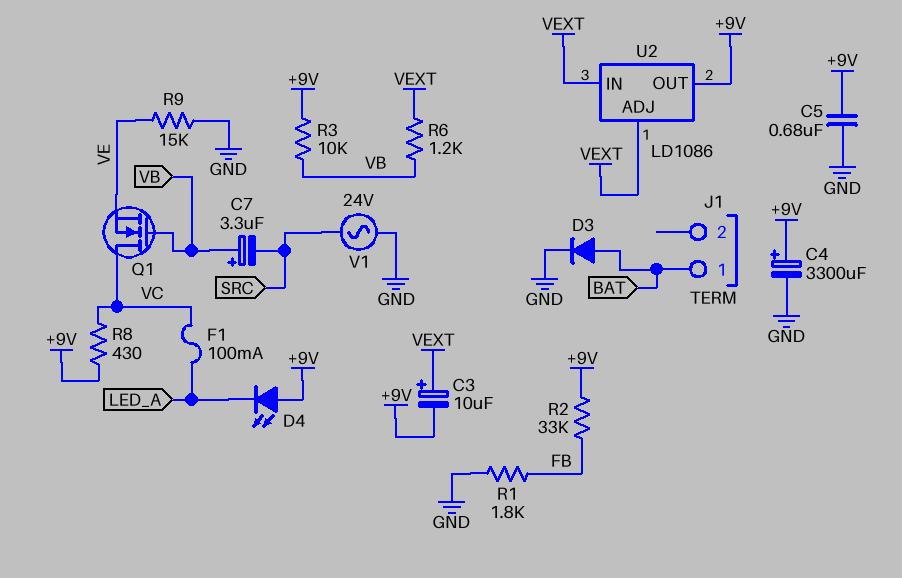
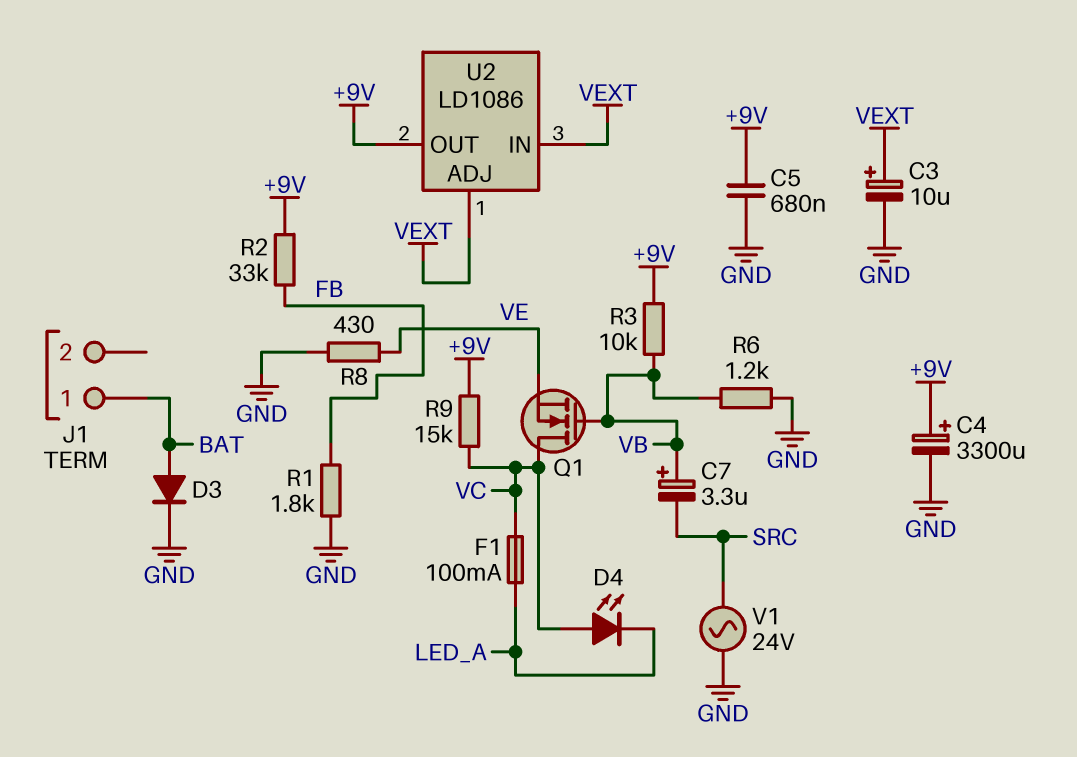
C3: 10uF (plus VEXT, minus +9V) -> 10uF (plus VEXT, minus GND)
D4: LED (A +9V, K LED_A) -> LED (A VC, K LED_A)
R6: 1.2k (VB, VEXT) -> 1.2k (GND, VB)
R8: 430 (+9V, VC) -> 430 (GND, VE)
R9: 15k (GND, VE) -> 15k (+9V, VC)

